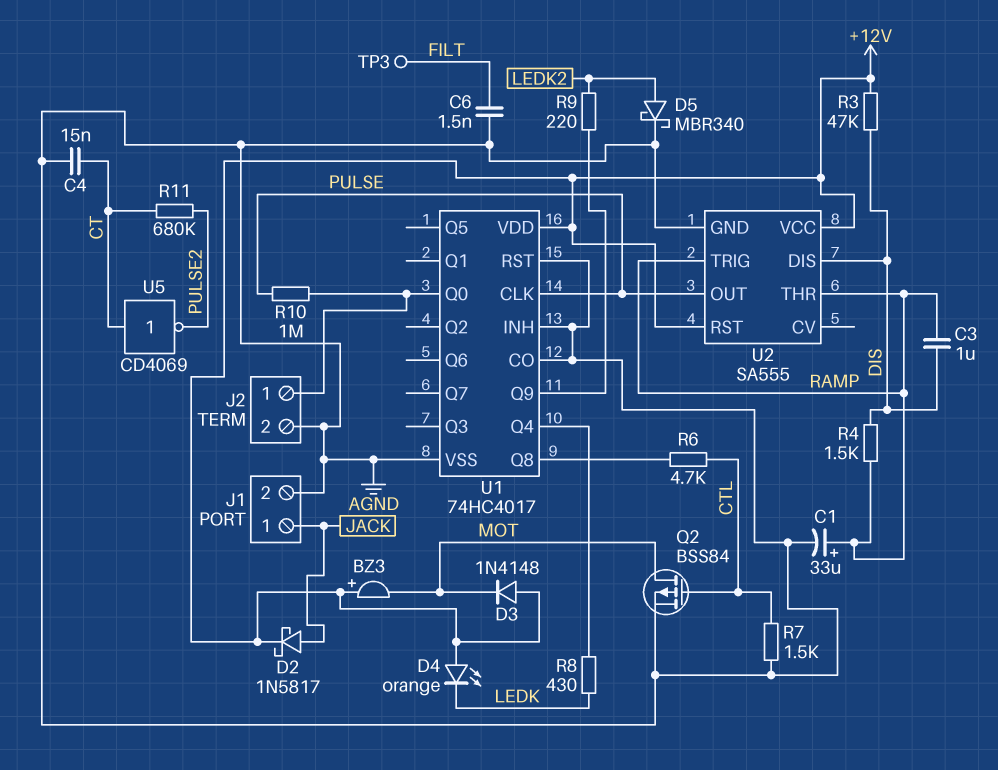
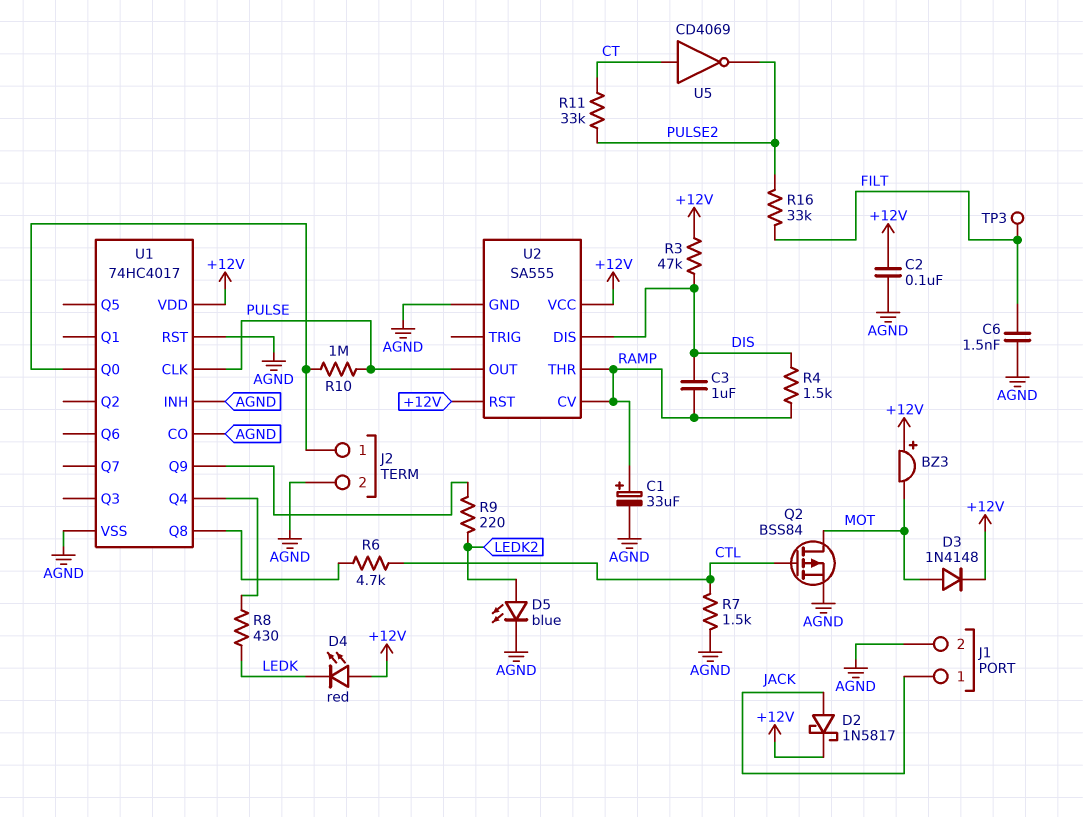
C2: none -> 100nF (+12V, AGND)
C4: 15nF (AGND, CT) -> none
D3: diode 1N4148 (A +12V, K MOT) -> diode 1N4148 (A MOT, K +12V)
D4: LED orange (A +12V, K LEDK) -> LED red (A +12V, K LEDK)
D5: schottky MBR340 (A LEDK2, K AGND) -> LED blue (A LEDK2, K AGND)
R11: 680k (CT, PULSE2) -> 33k (CT, PULSE2)
R16: none -> 33k (FILT, PULSE2)
U2 pin CV: none -> RAMP
U2 pin TRIG: RAMP -> none

